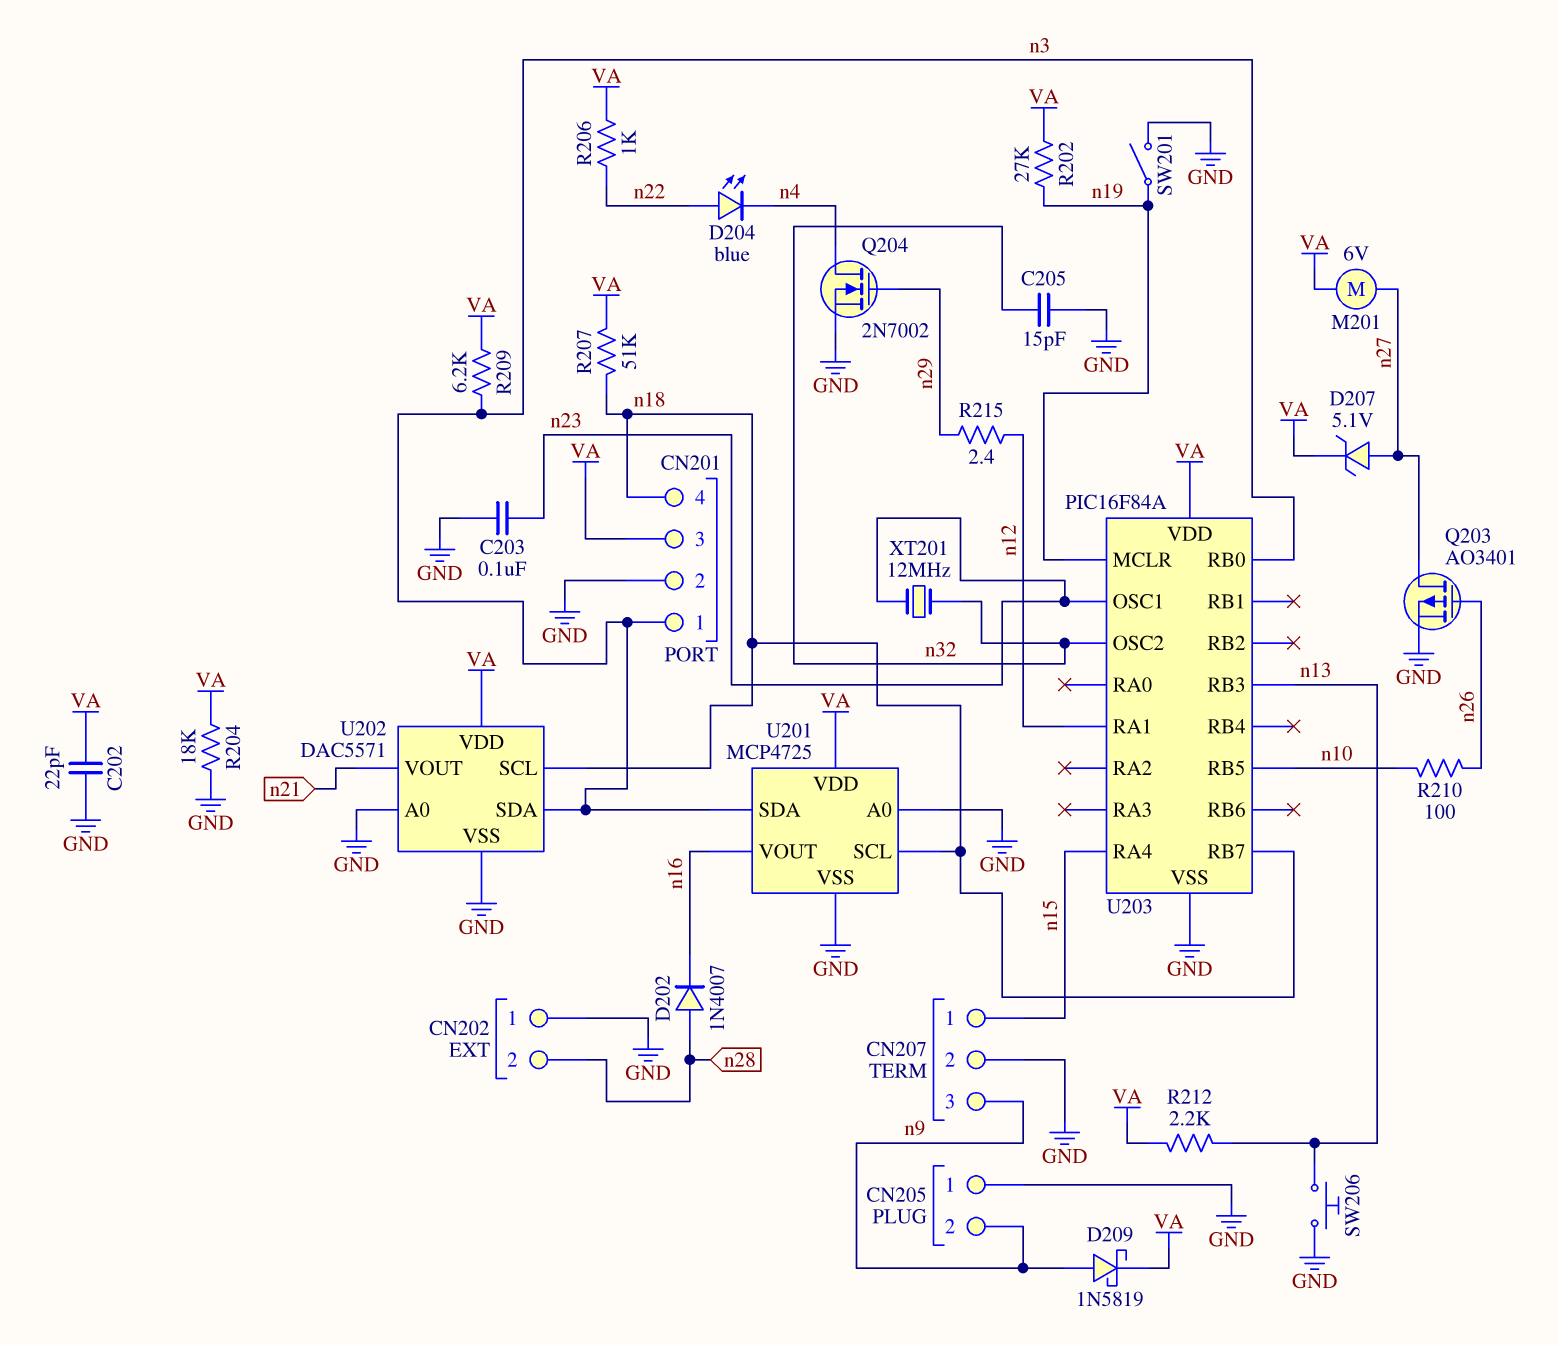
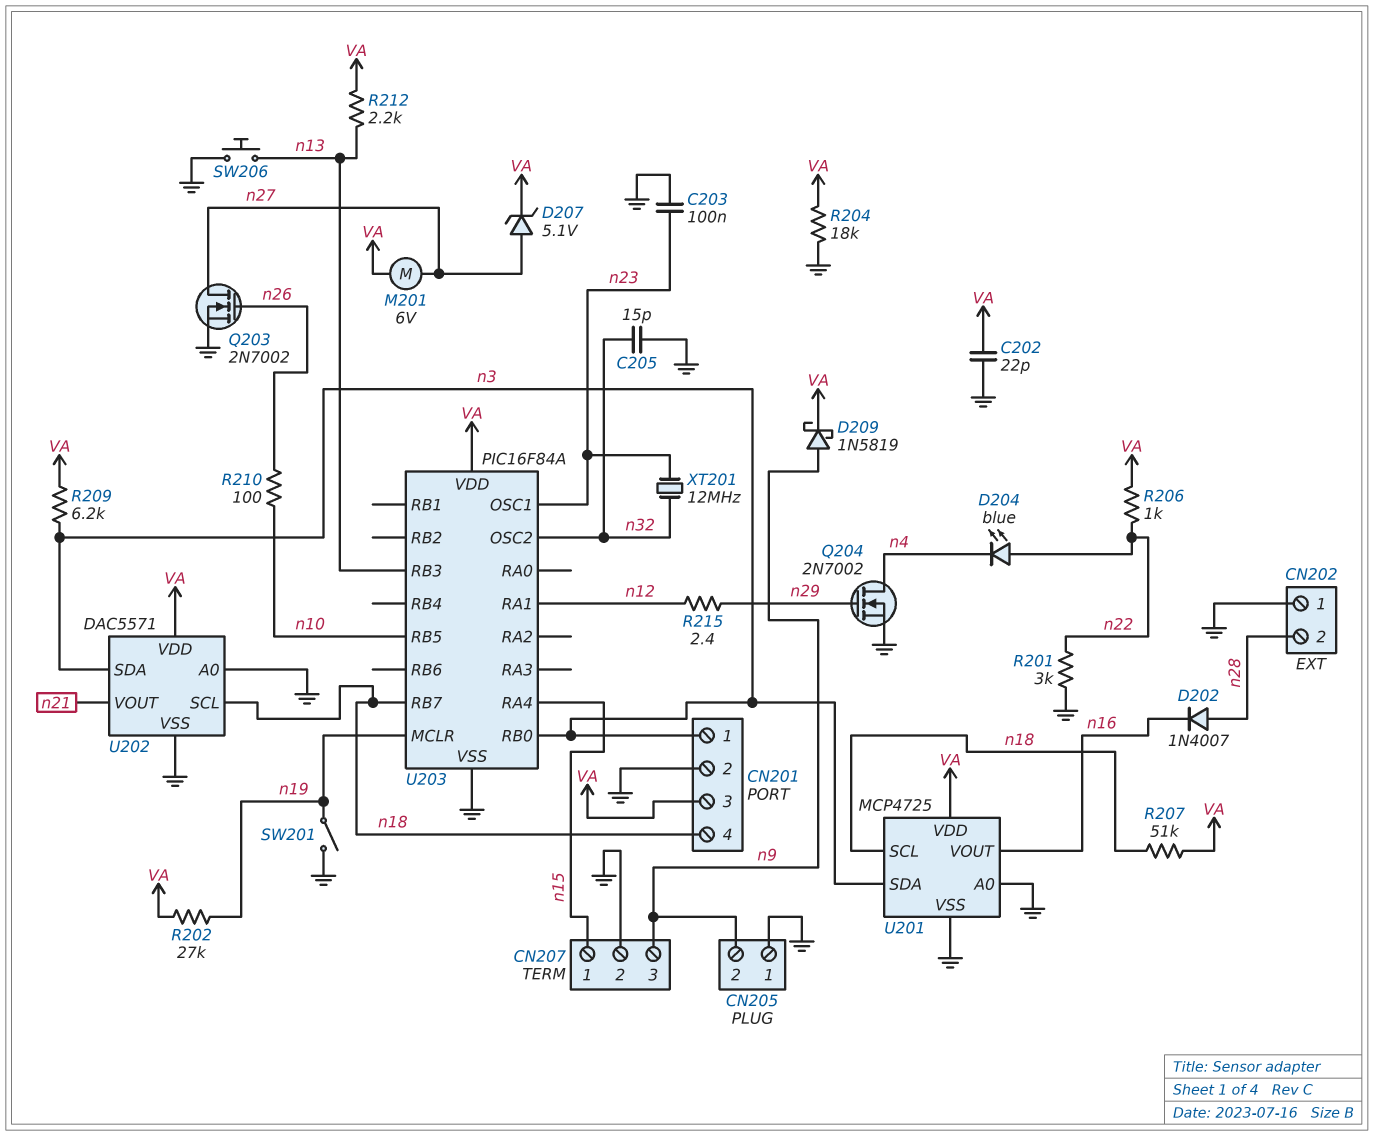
Q203: PMOS AO3401 (G n26, D n27, S GND) -> NMOS 2N7002 (G n26, D n27, S GND)
R201: none -> 3k (GND, n22)

